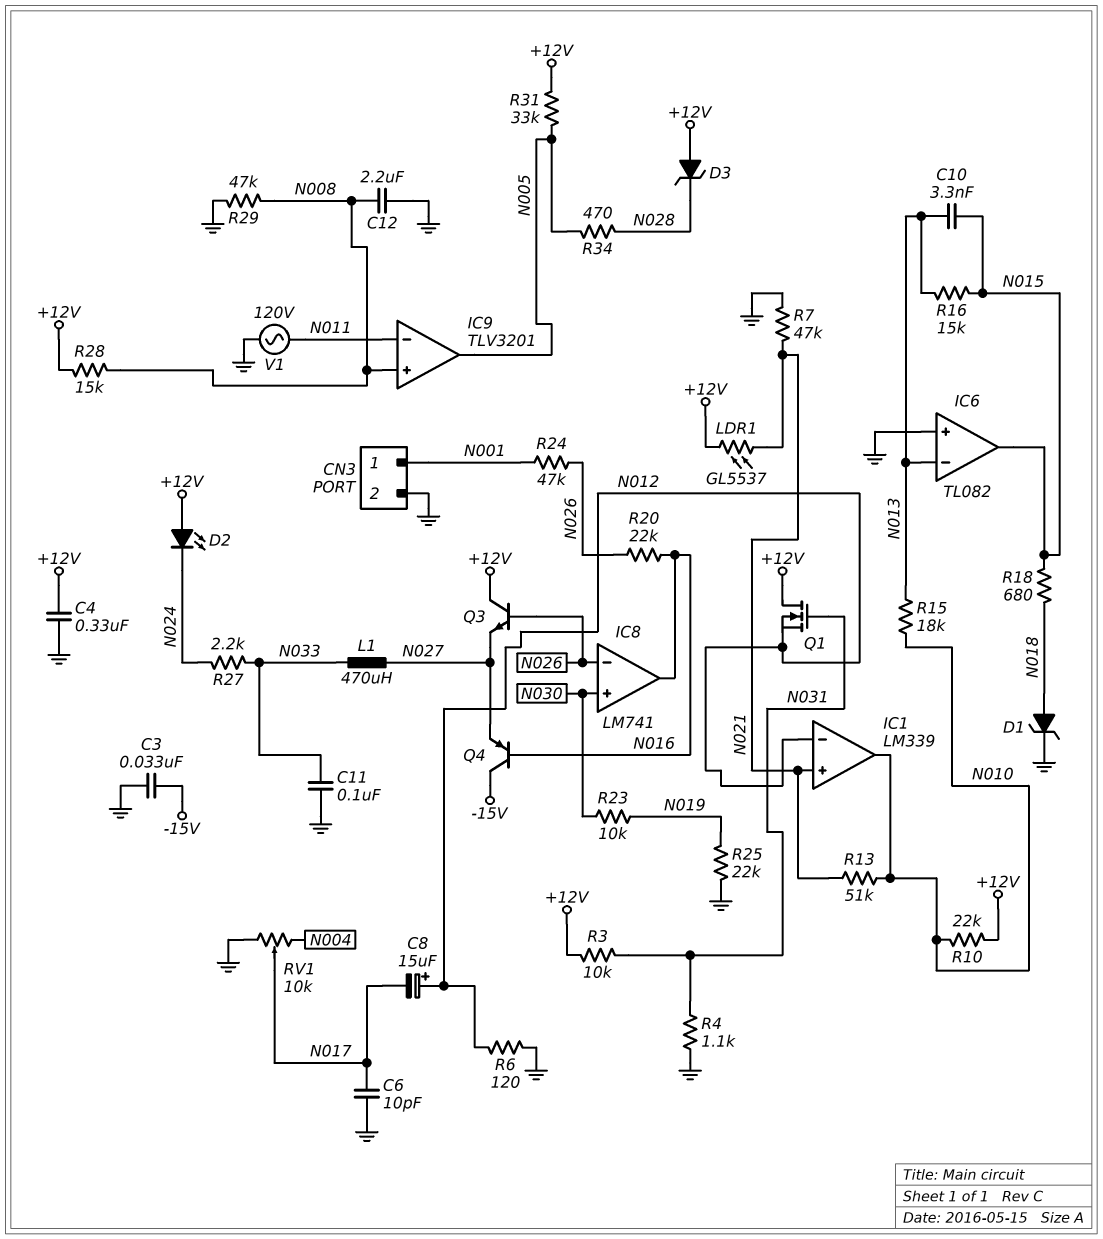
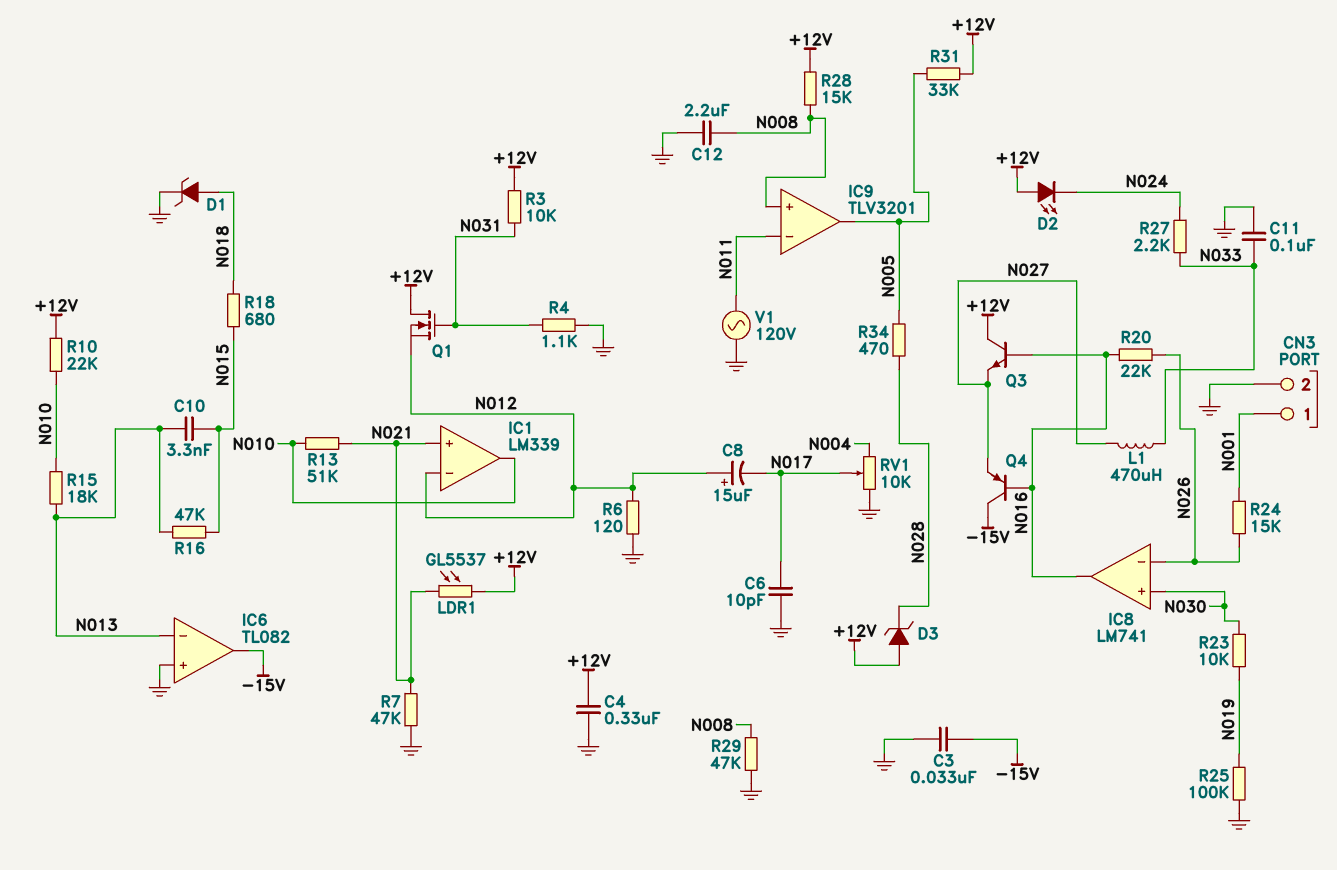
IC6 pin out: N015 -> -15V
Q3: NPN (B N026, C +12V, E N027) -> NPN (B N016, C +12V, E N027)
R16: 15k (N013, N015) -> 47k (N013, N015)
R24: 47k (N001, N026) -> 15k (N001, N026)
R25: 22k (GND, N019) -> 100k (GND, N019)

